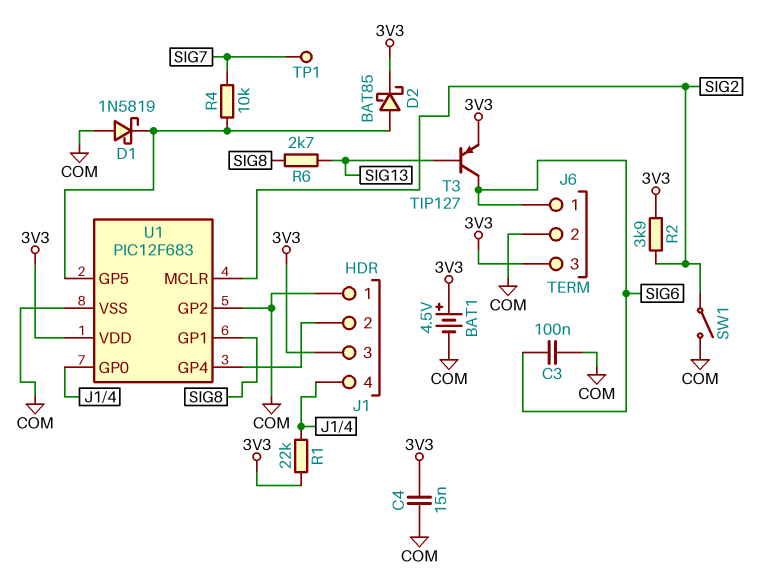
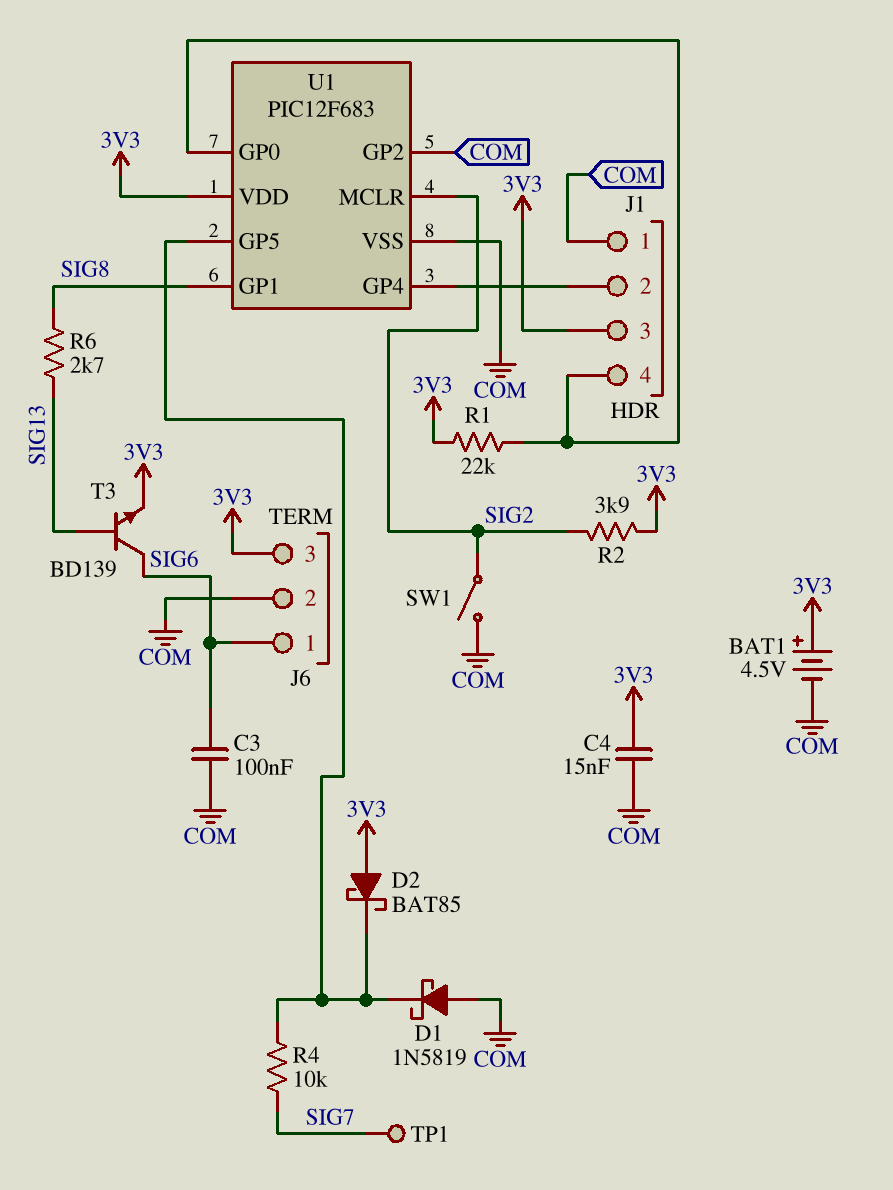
D2: schottky BAT85 (A U1/GP5, K 3V3) -> schottky BAT85 (A 3V3, K U1/GP5)
T3: PNP TIP127 (B SIG13, C SIG6, E 3V3) -> NPN BD139 (B SIG13, C SIG6, E 3V3)

